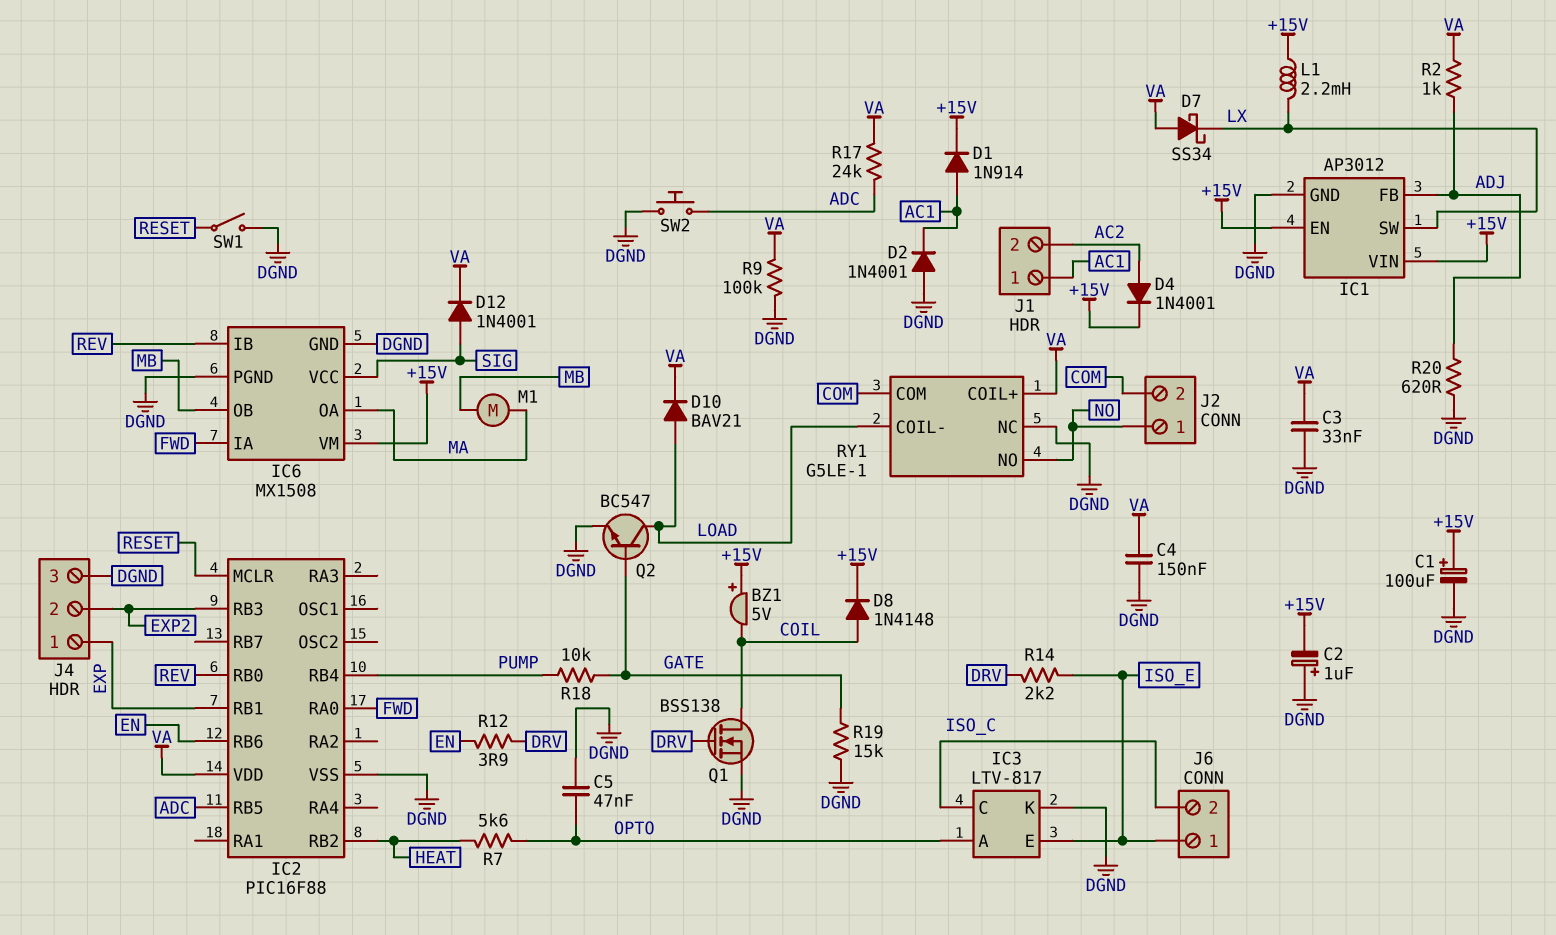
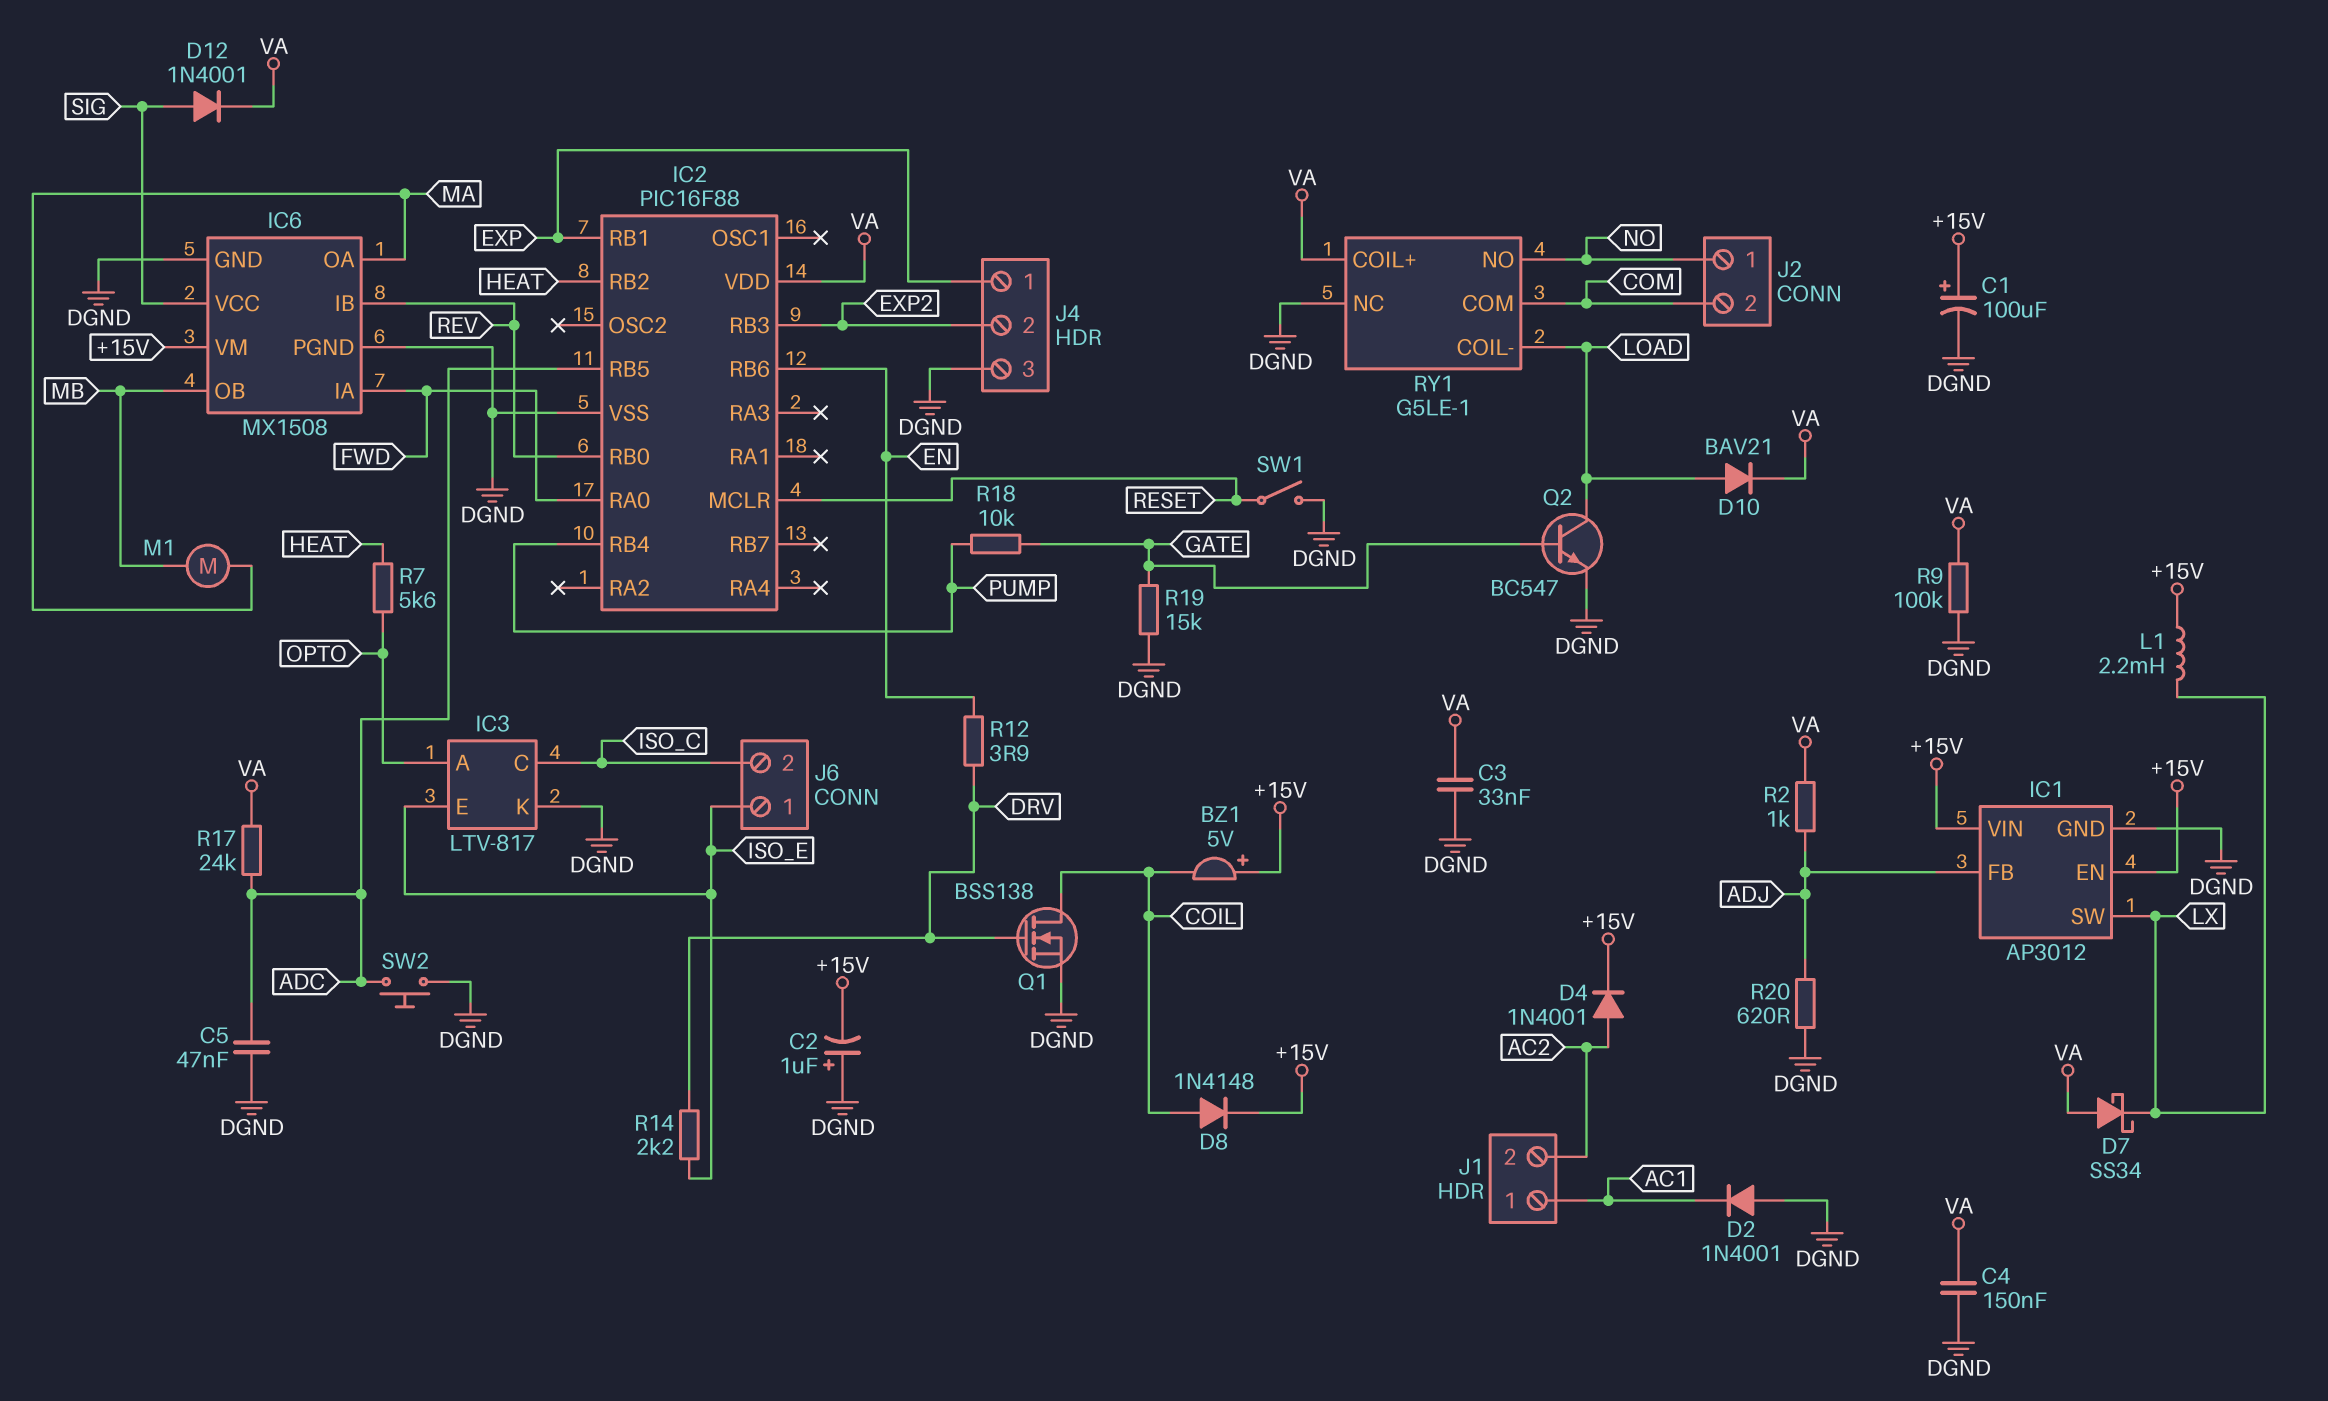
C5: 47nF (DGND, OPTO) -> 47nF (ADC, DGND)
D1: diode 1N914 (A AC1, K +15V) -> none

